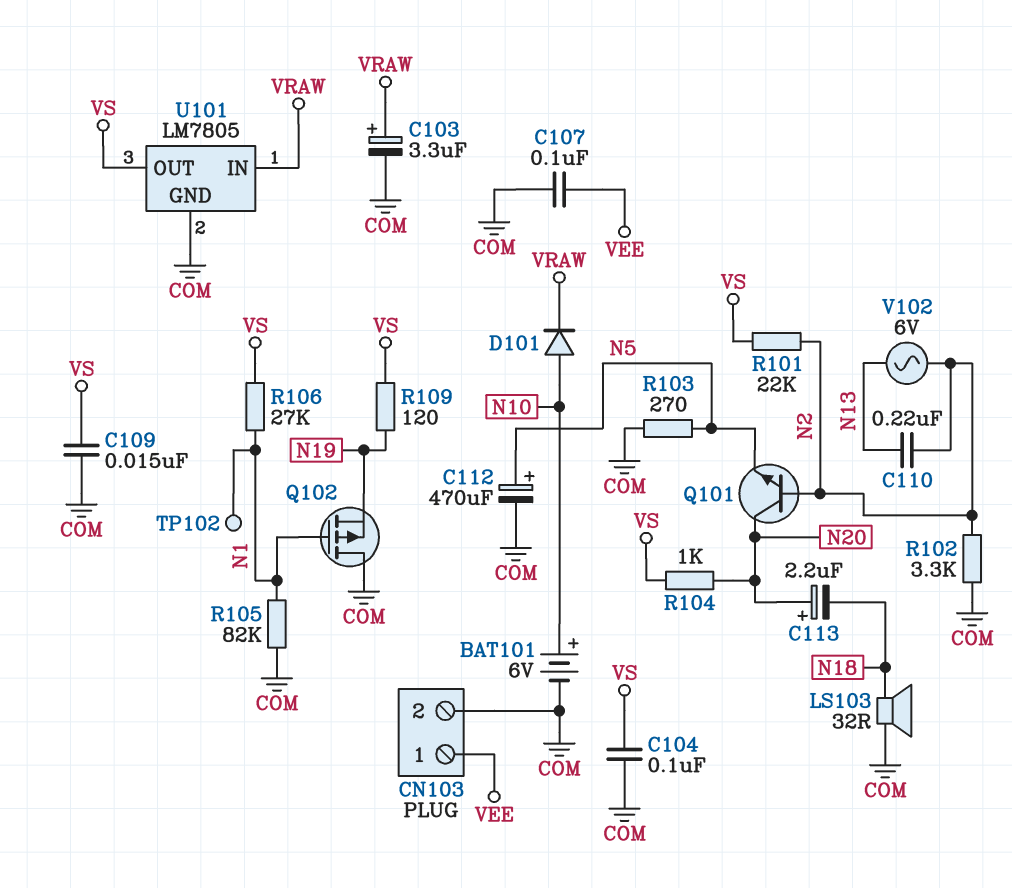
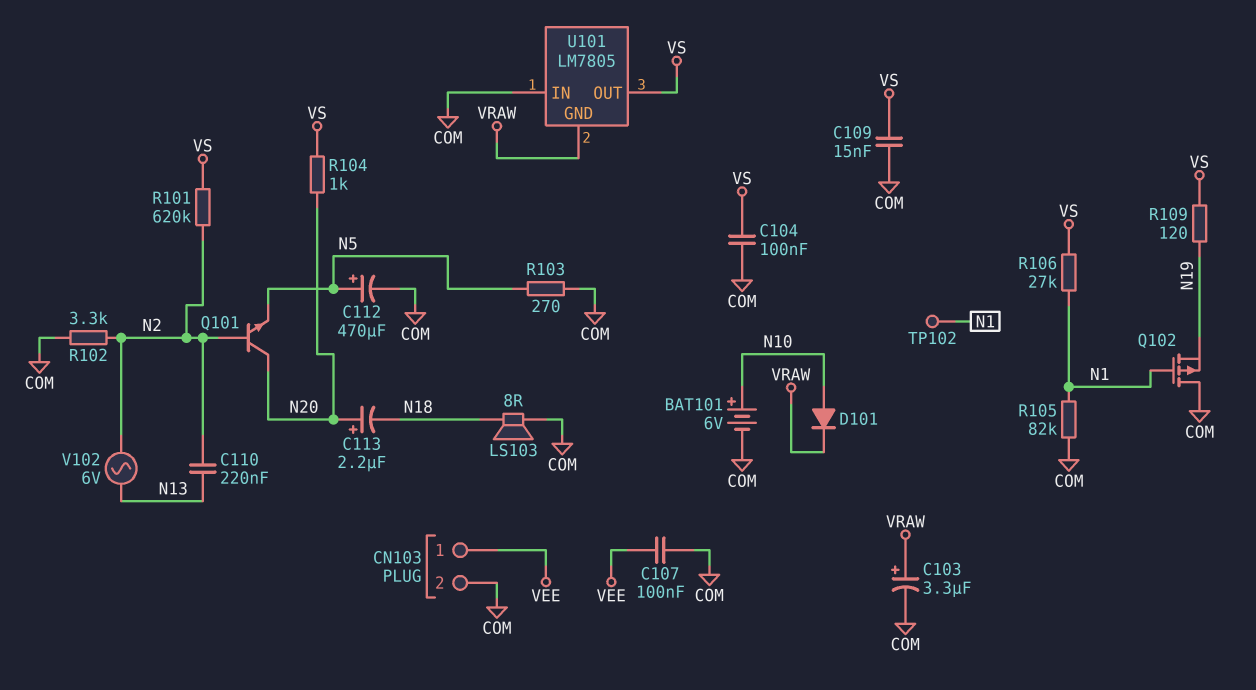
LS103: speaker 32R (COM, N18) -> speaker 8R (COM, N18)
R101: 22k (N2, VS) -> 620k (N2, VS)
U101 pin GND: COM -> VRAW
U101 pin IN: VRAW -> COM

